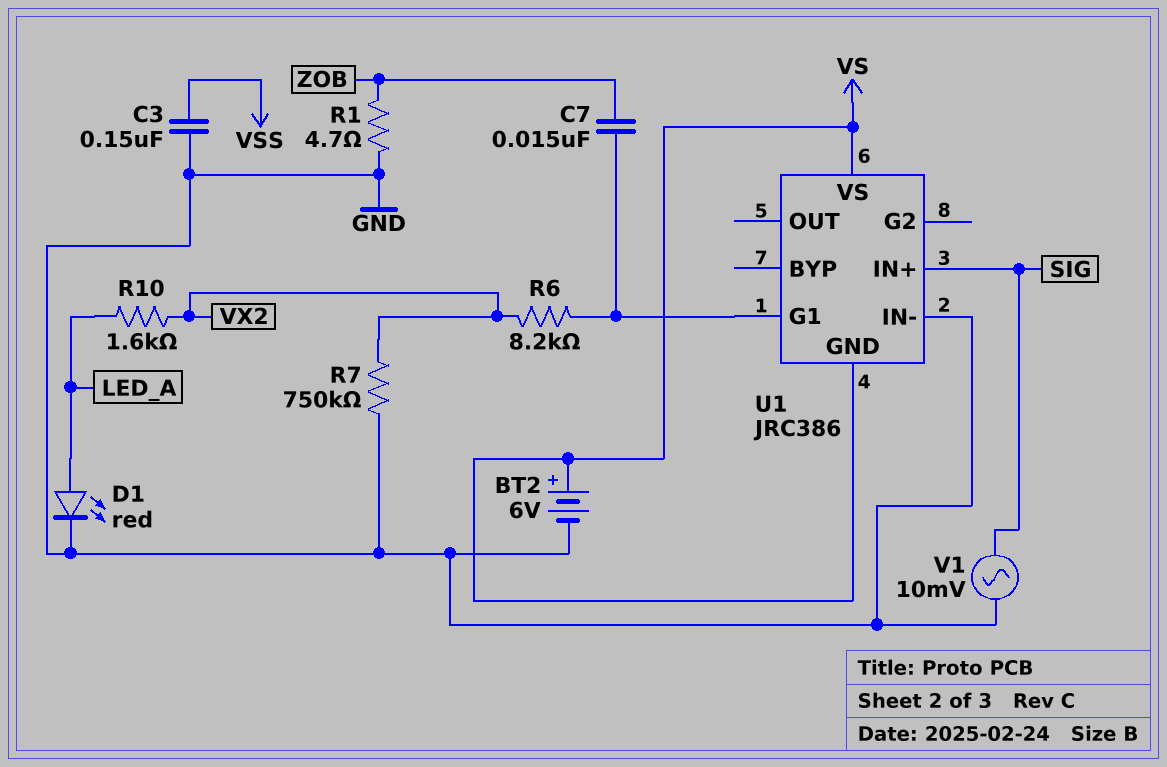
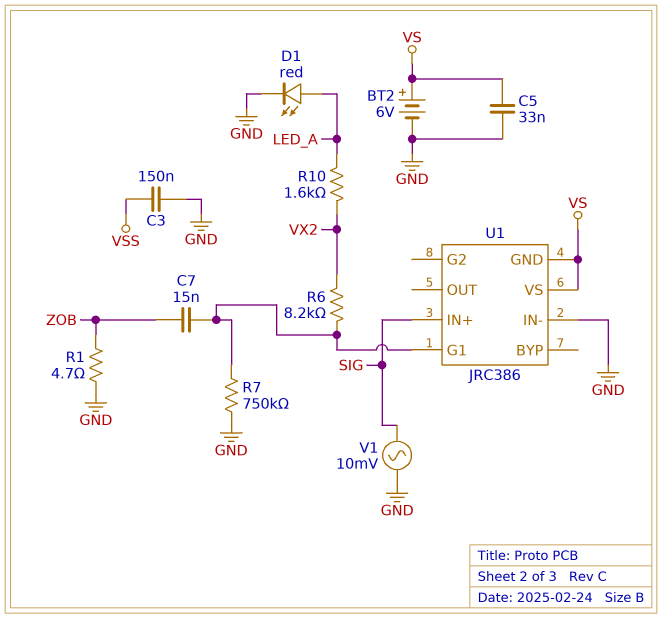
C5: none -> 33nF (GND, VS)
R7: 750k (GND, VX2) -> 750k (GND, U1/G1)

